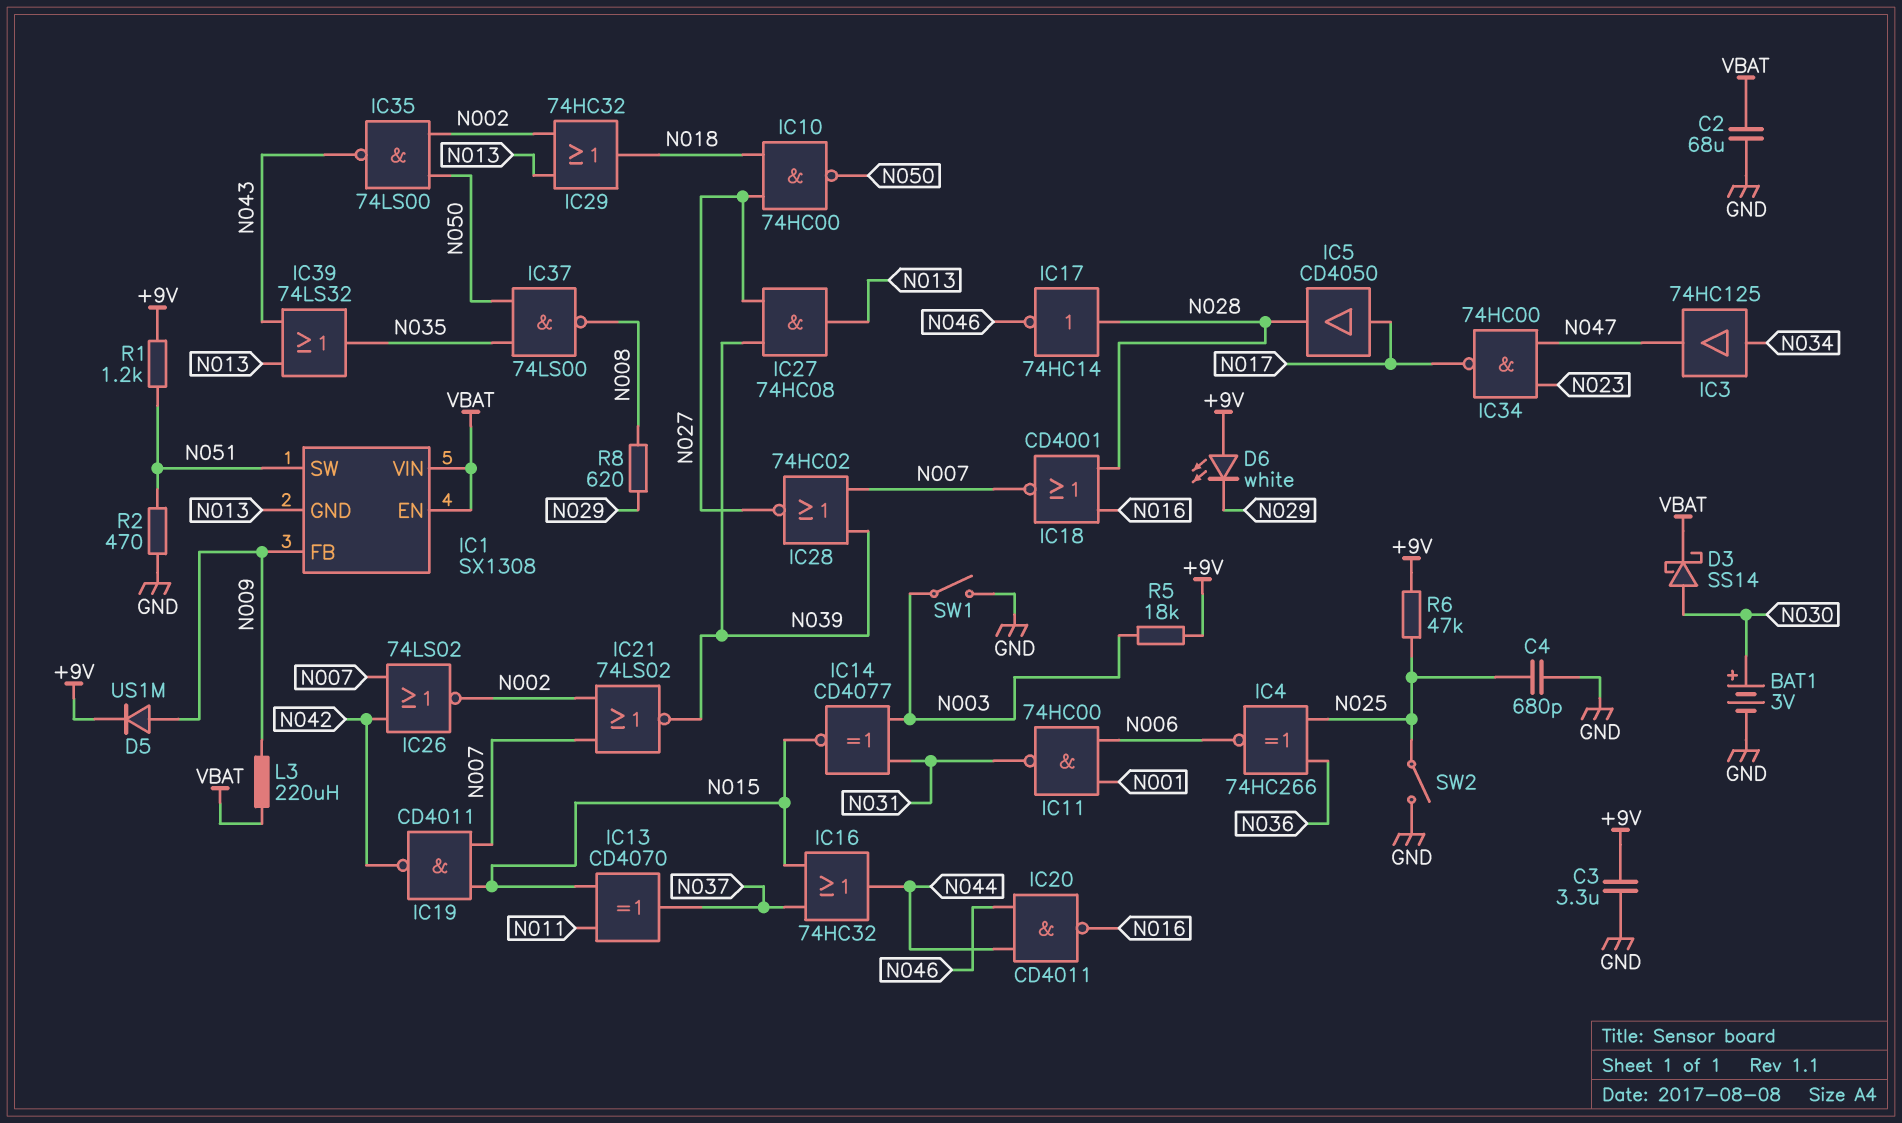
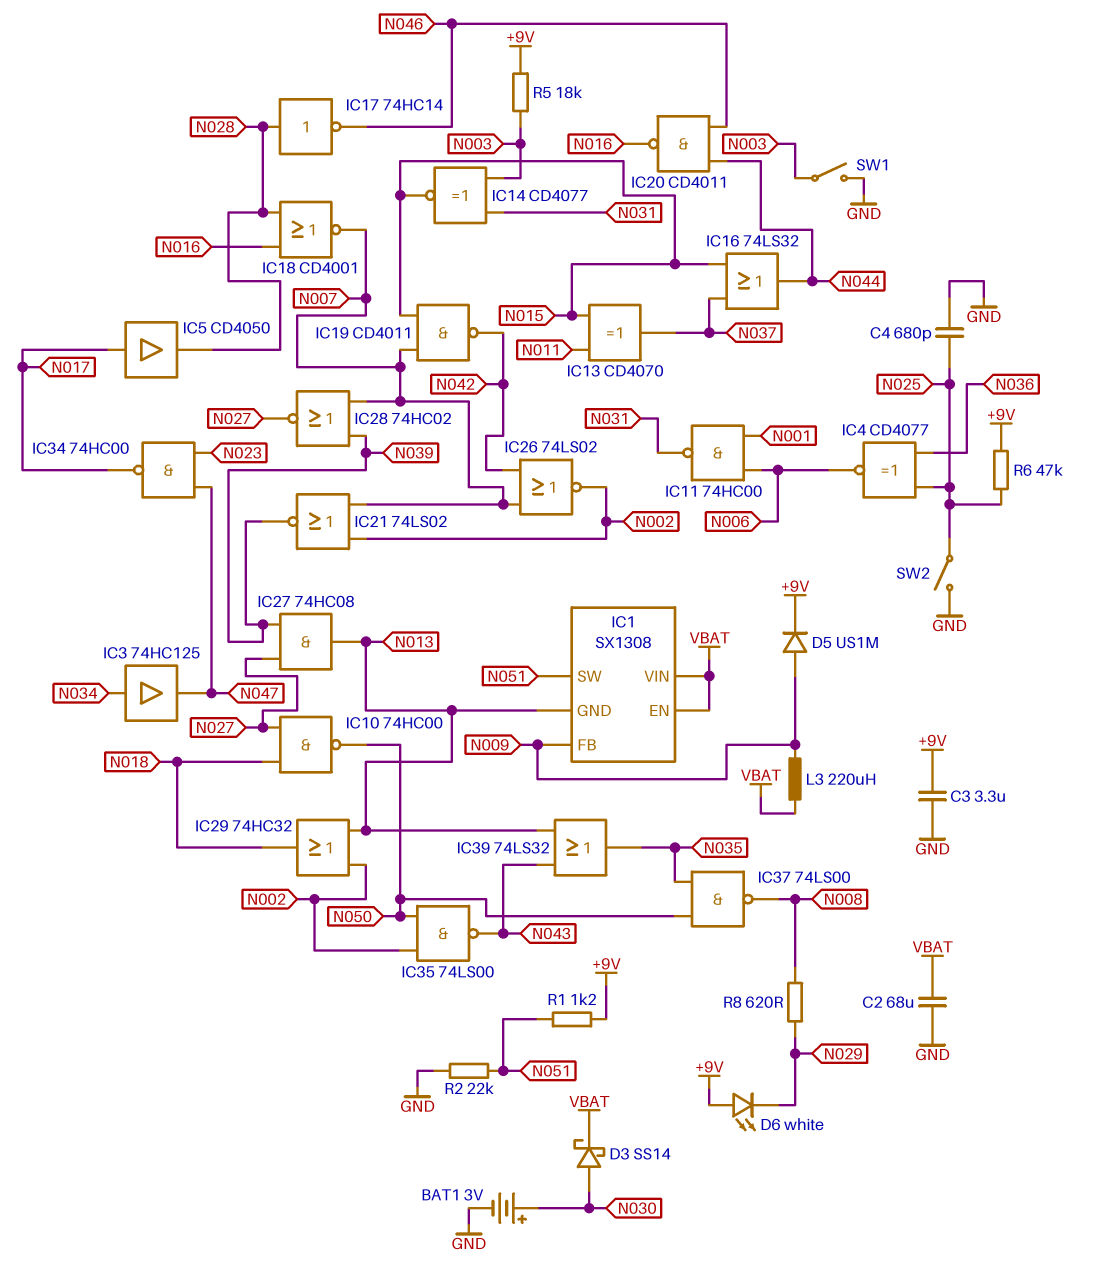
IC4: XNOR 74HC266 (in N025, in N036, out N006) -> XNOR CD4077 (in N025, in N036, out N006)
IC16: OR 74HC32 (in N015, in N037, out N044) -> OR 74LS32 (in N015, in N037, out N044)
R2: 470 (GND, N051) -> 22k (GND, N051)

